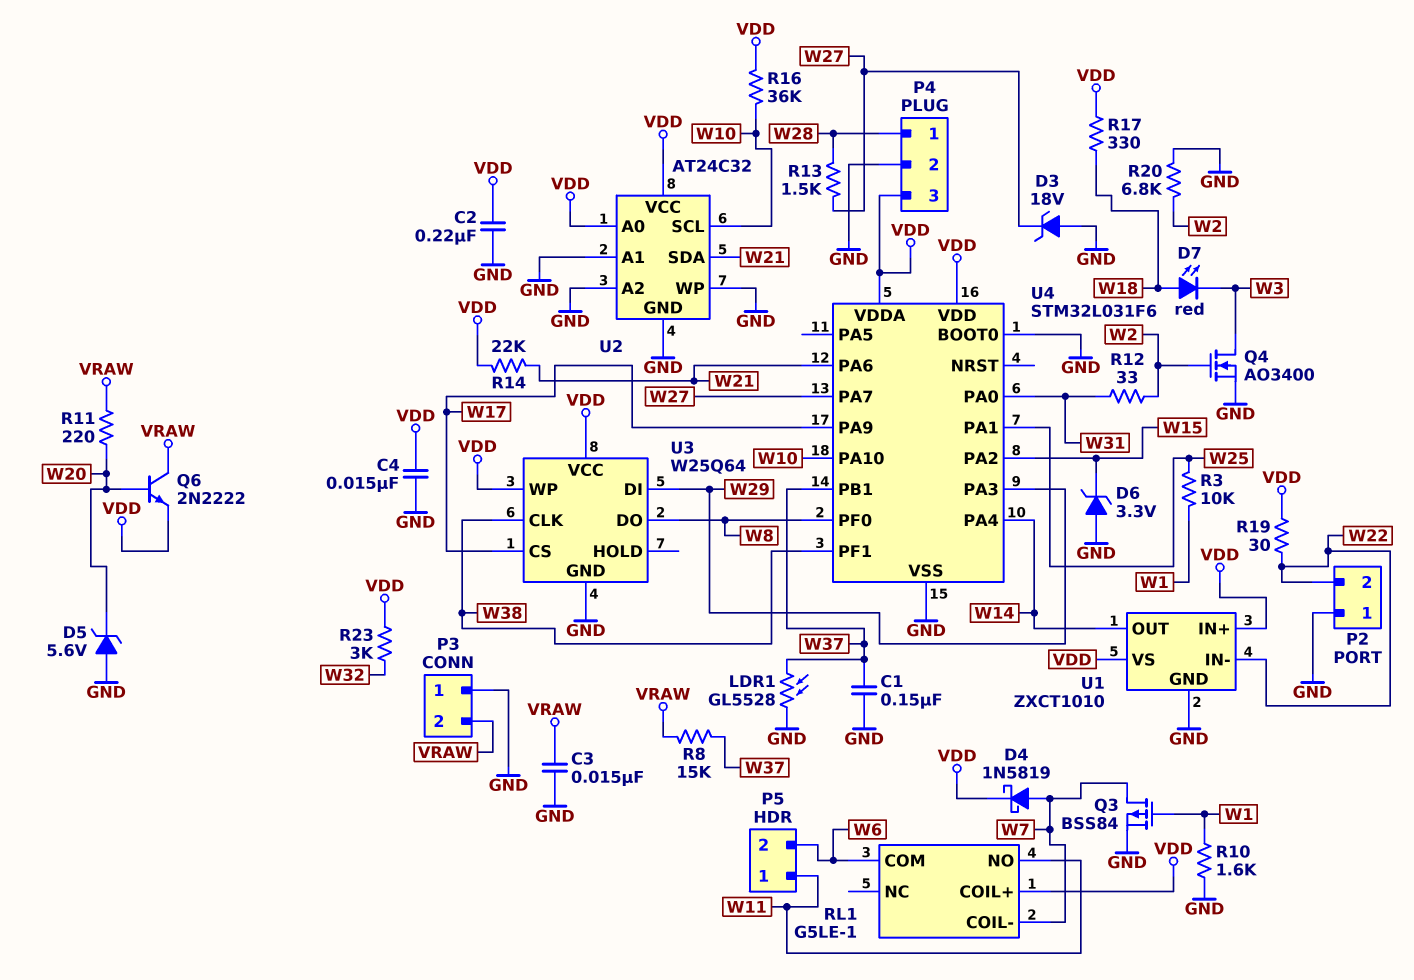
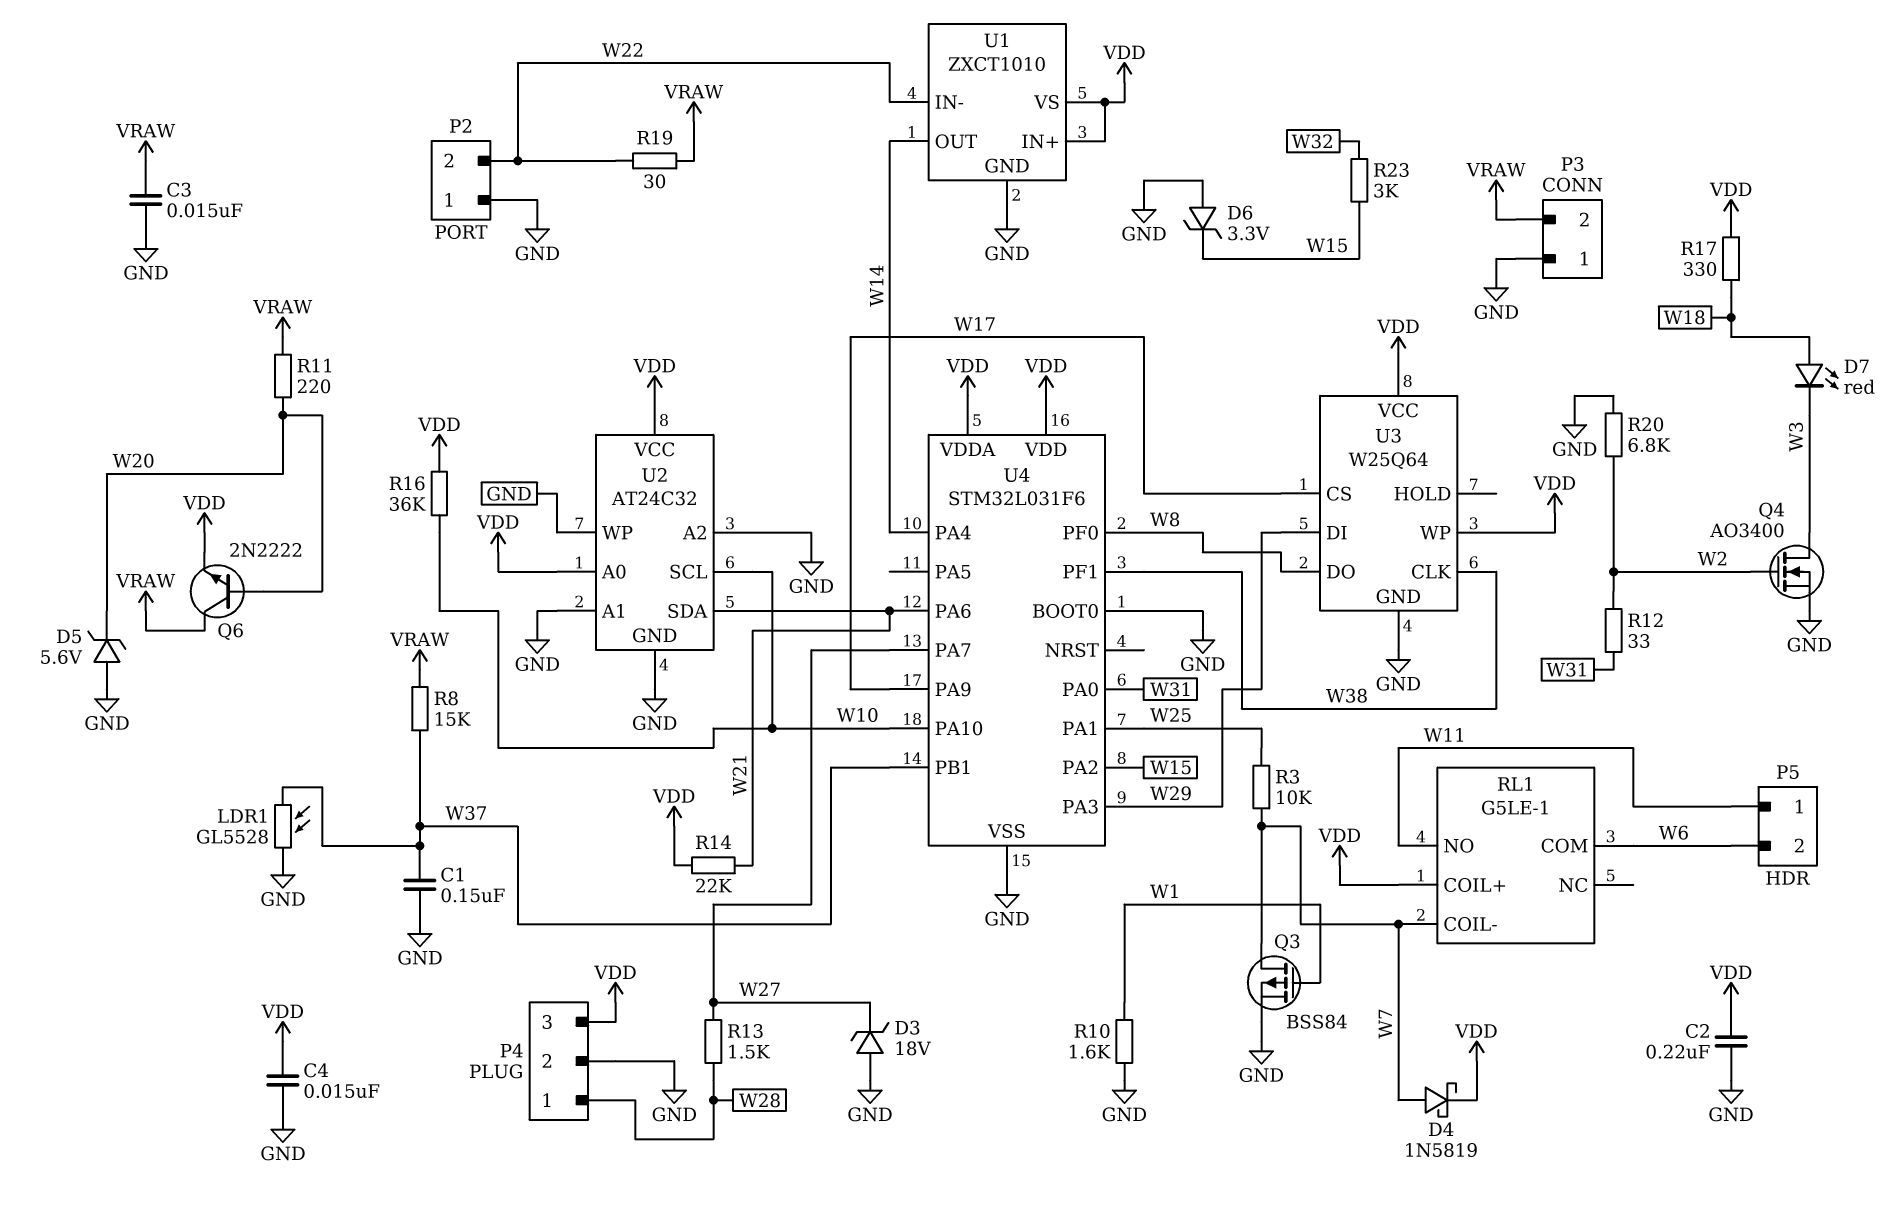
R3: 10k (W1, W25) -> 10k (W7, W25)
R19: 30 (VDD, W22) -> 30 (VRAW, W22)
R23: 3k (VDD, W32) -> 3k (W15, W32)

